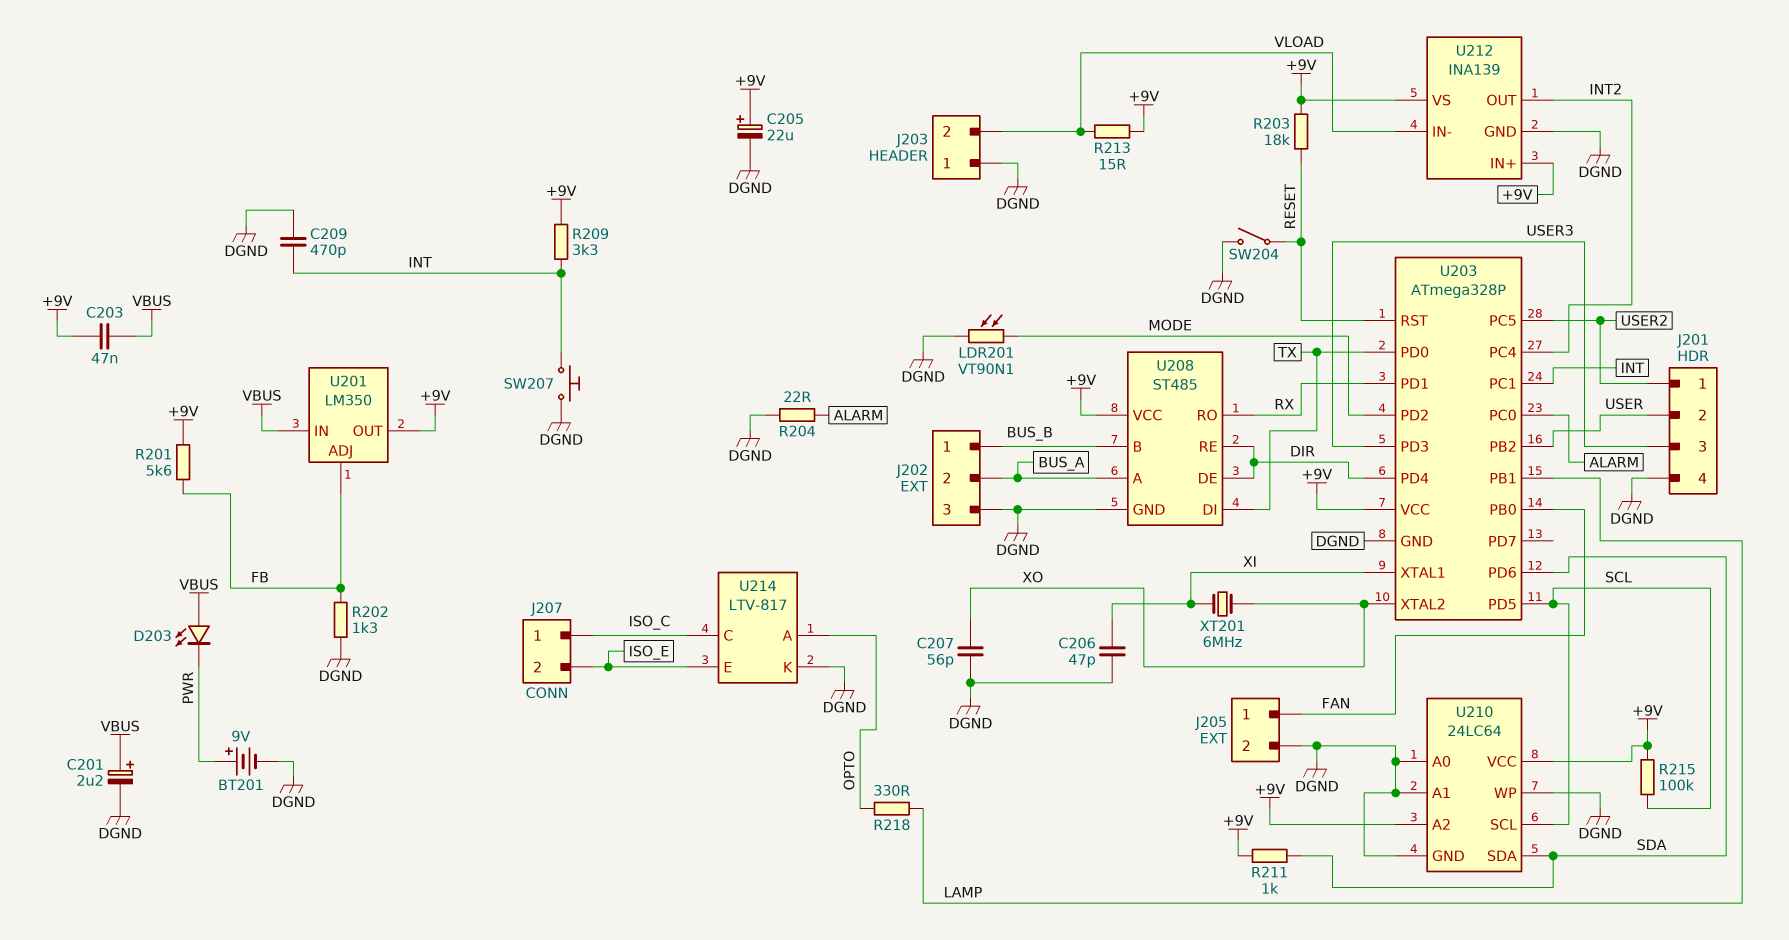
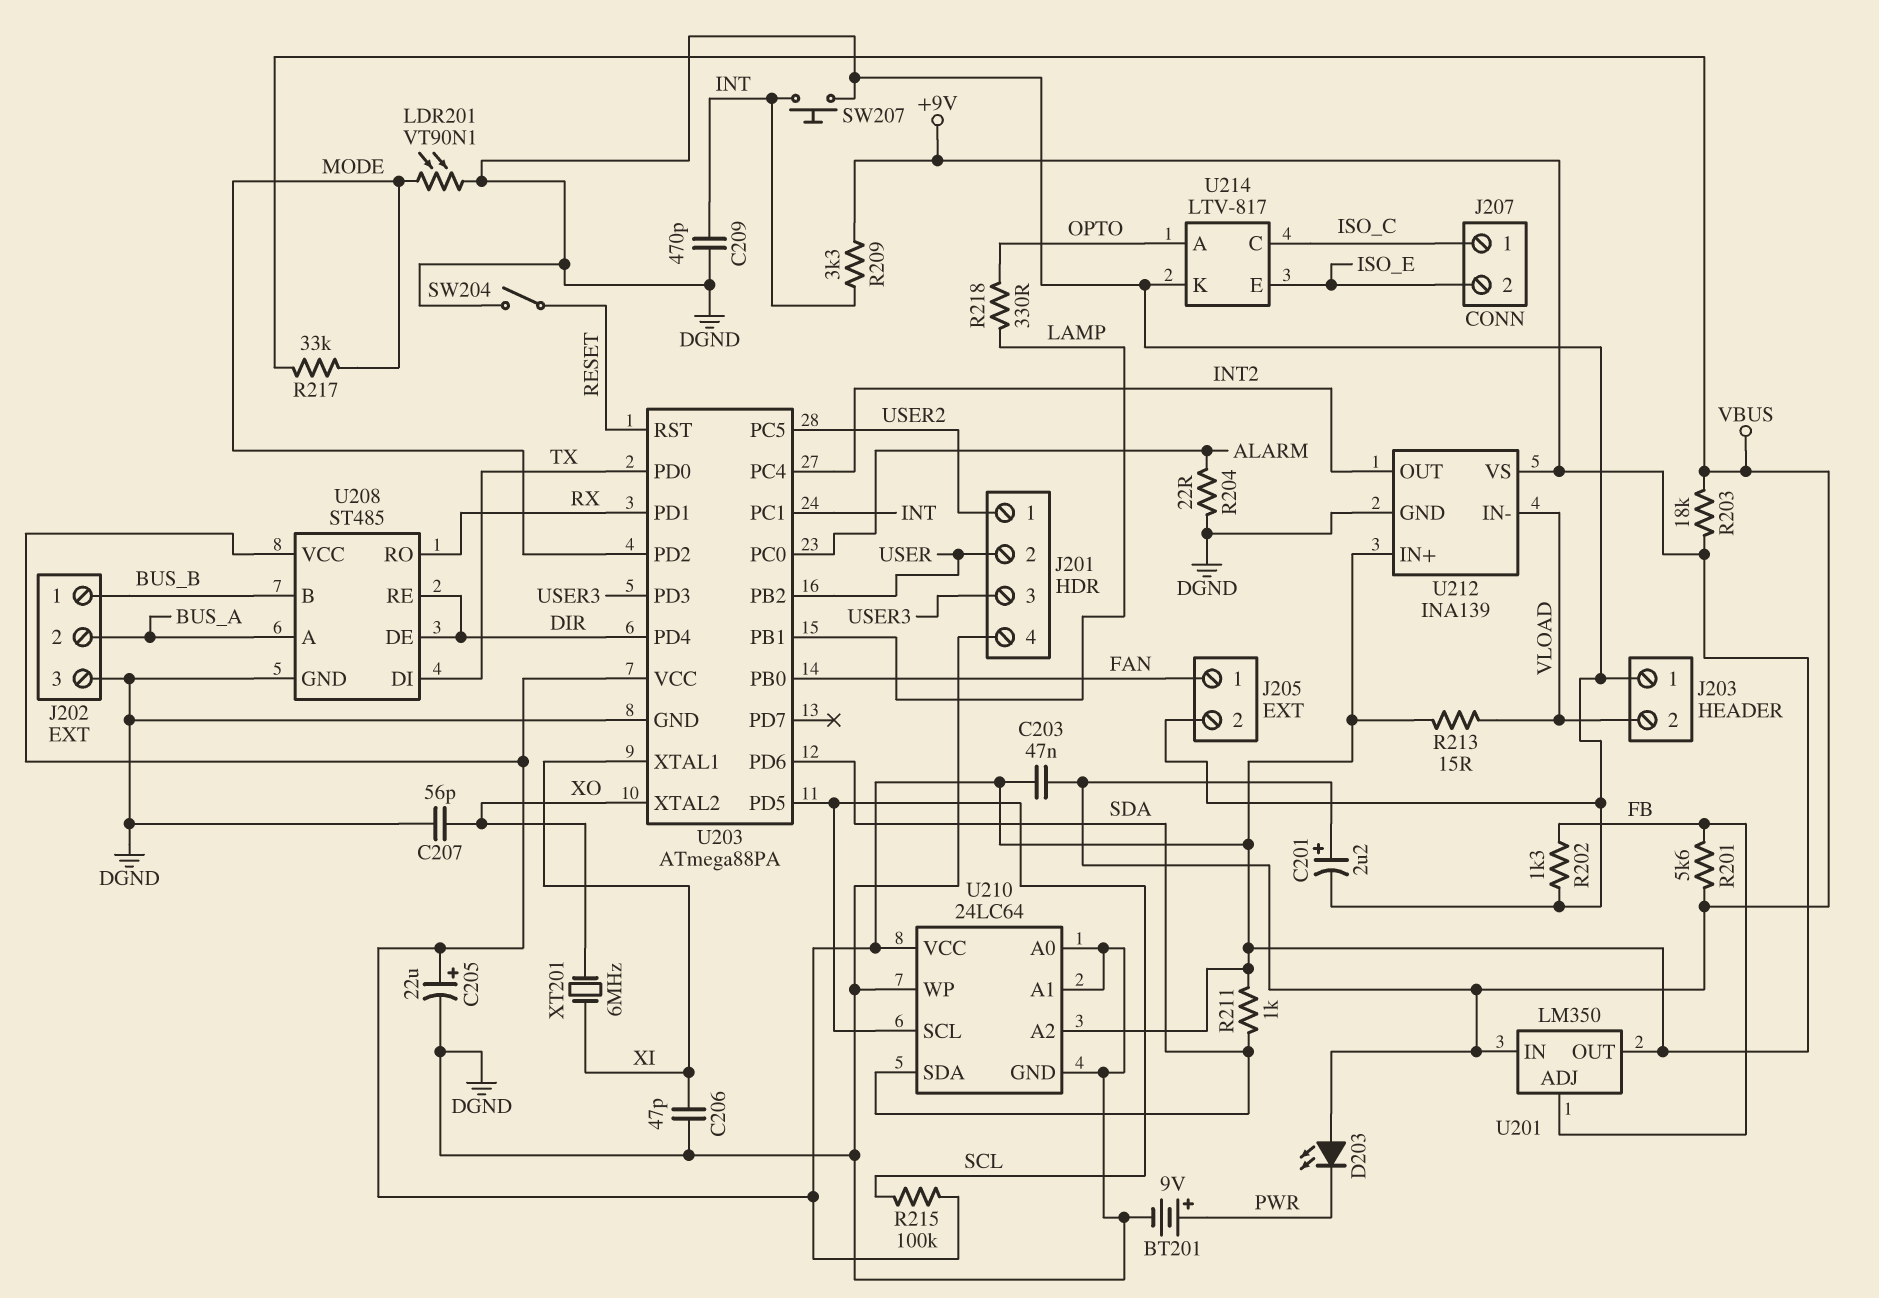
R201: 5.6k (+9V, FB) -> 5.6k (FB, VBUS)
R203: 18k (+9V, RESET) -> 18k (+9V, VBUS)
R217: none -> 33k (MODE, VBUS)
U203: ATmega328P -> ATmega88PA

